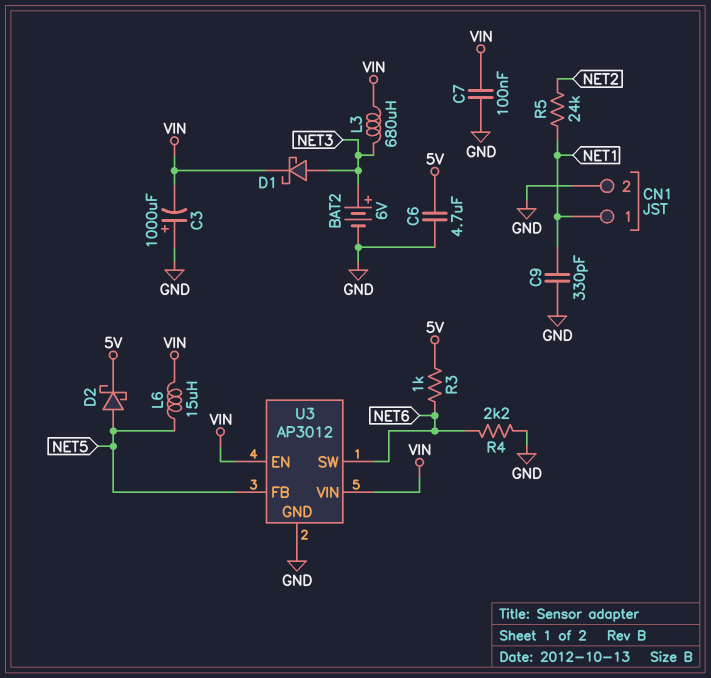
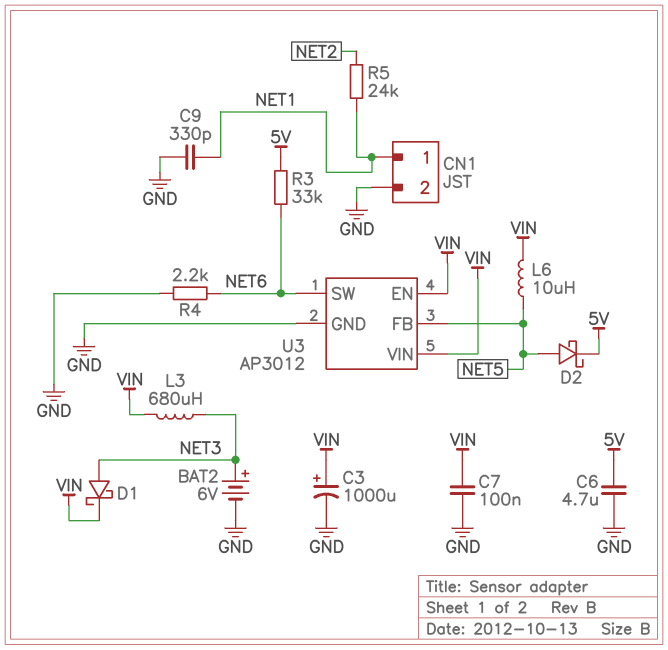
C3: 1000uF (plus GND, minus VIN) -> 1000uF (plus VIN, minus GND)
L6: 15uH (NET5, VIN) -> 10uH (NET5, VIN)
R3: 1k (5V, NET6) -> 33k (5V, NET6)

